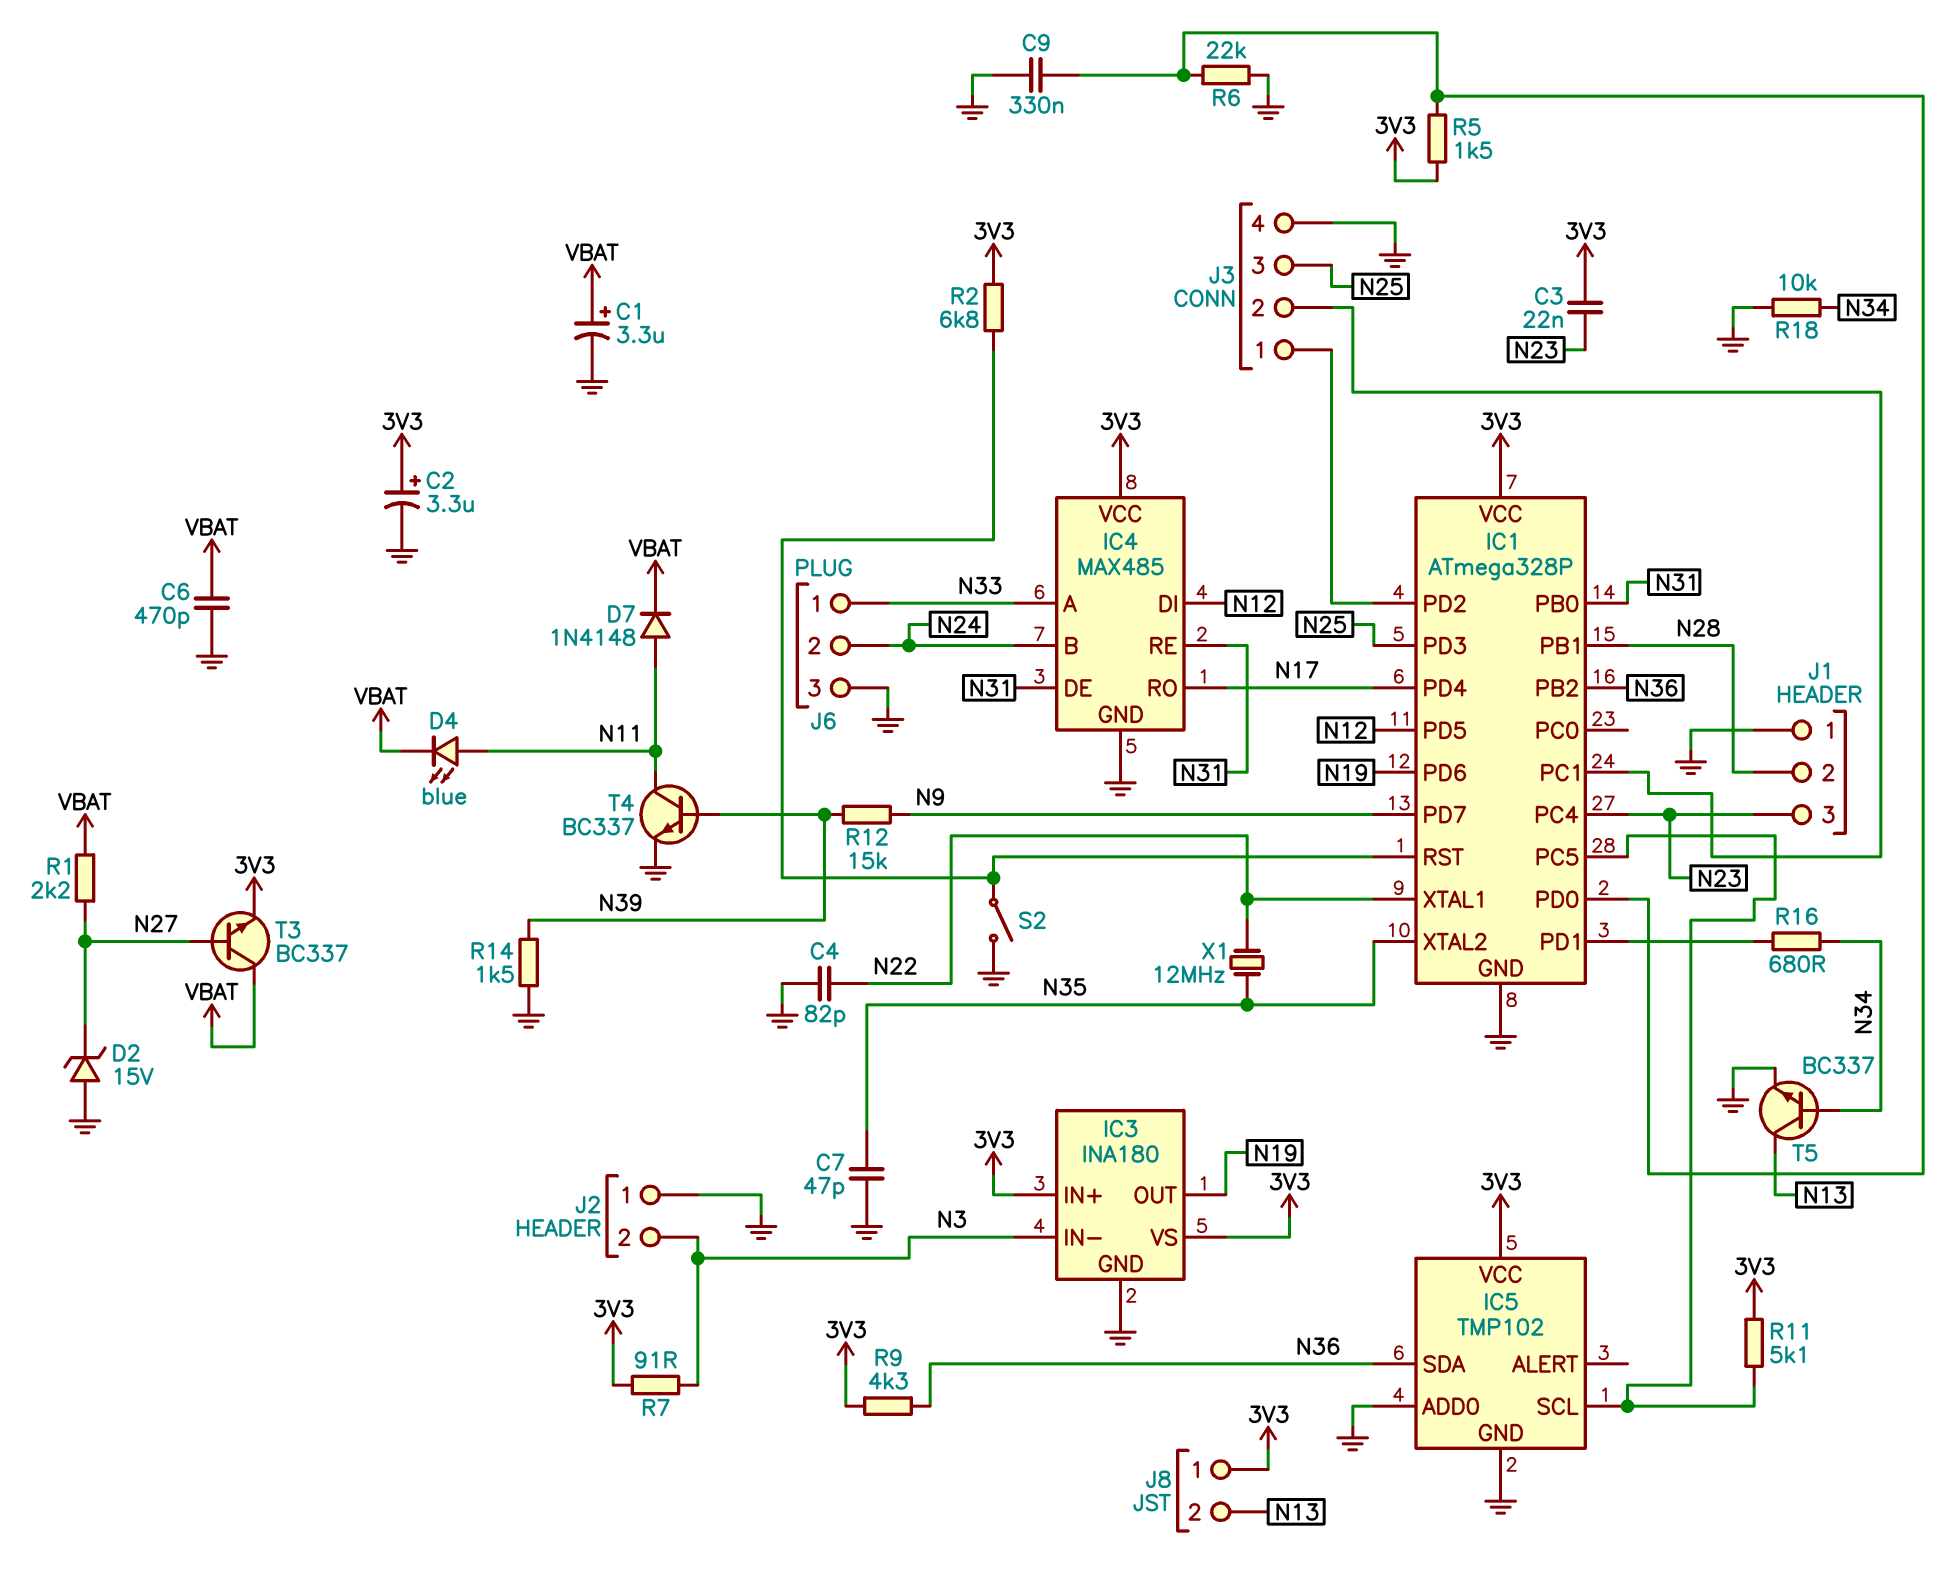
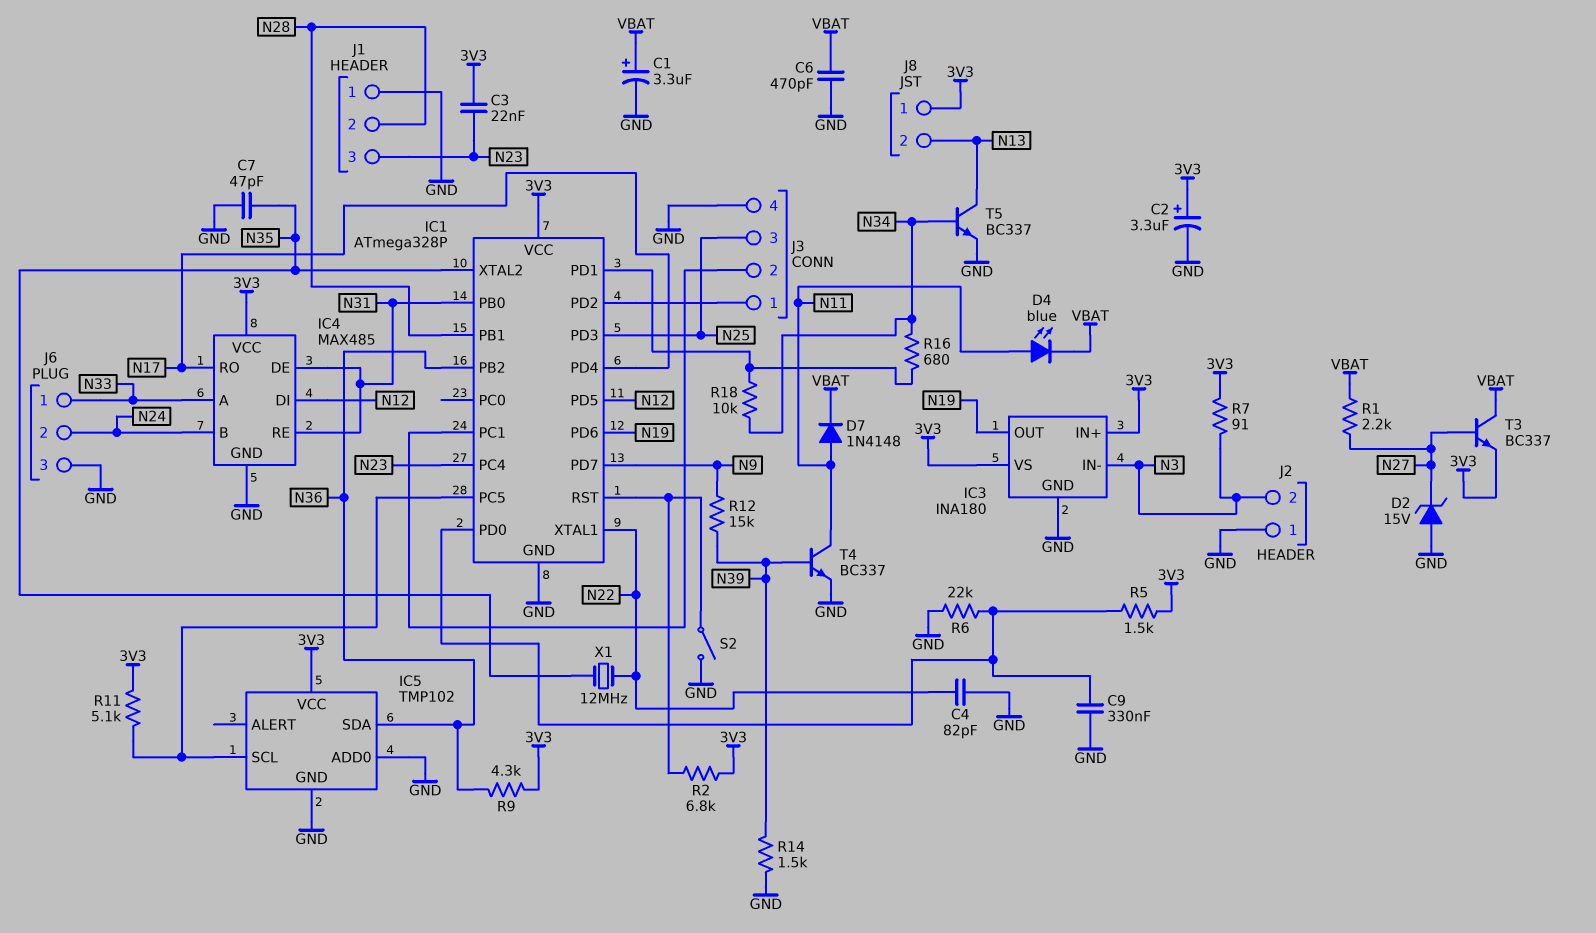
R18: 10k (GND, N34) -> 10k (IC1/PD1, N34)

